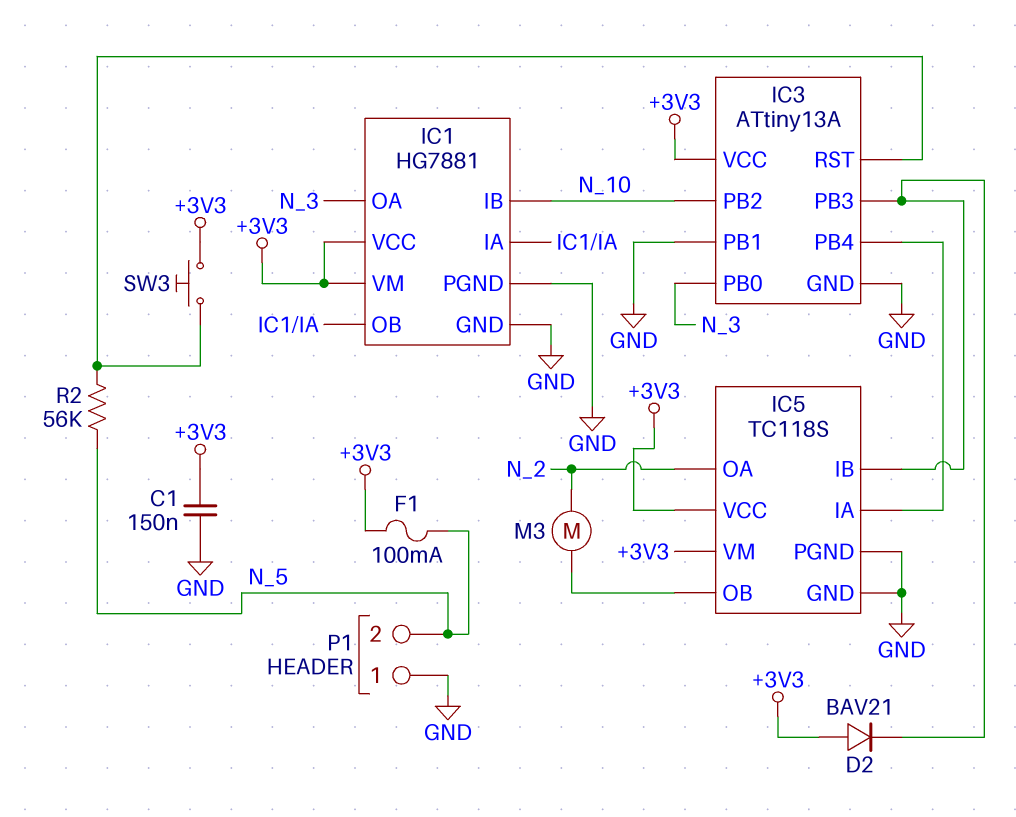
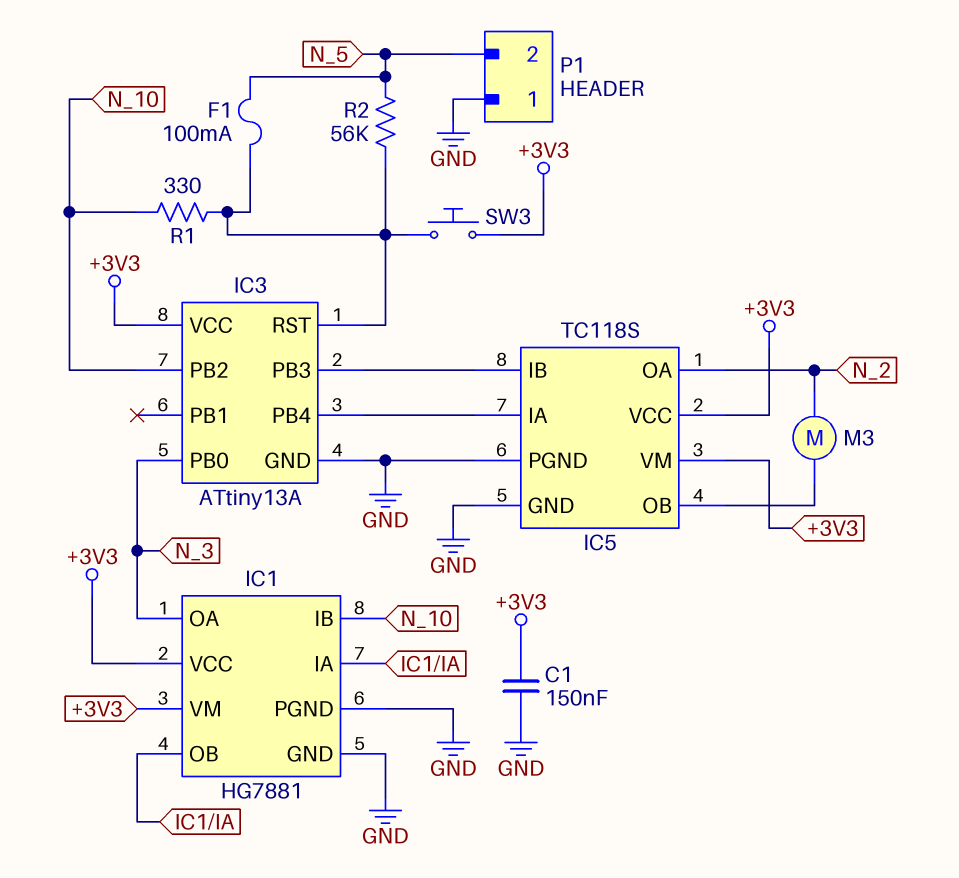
D2: diode BAV21 (A +3V3, K IC3/PB3) -> none
F1: 100mA (+3V3, N_5) -> 100mA (IC3/RST, N_5)
IC3 pin PB1: GND -> none
R1: none -> 330 (IC3/RST, N_10)

